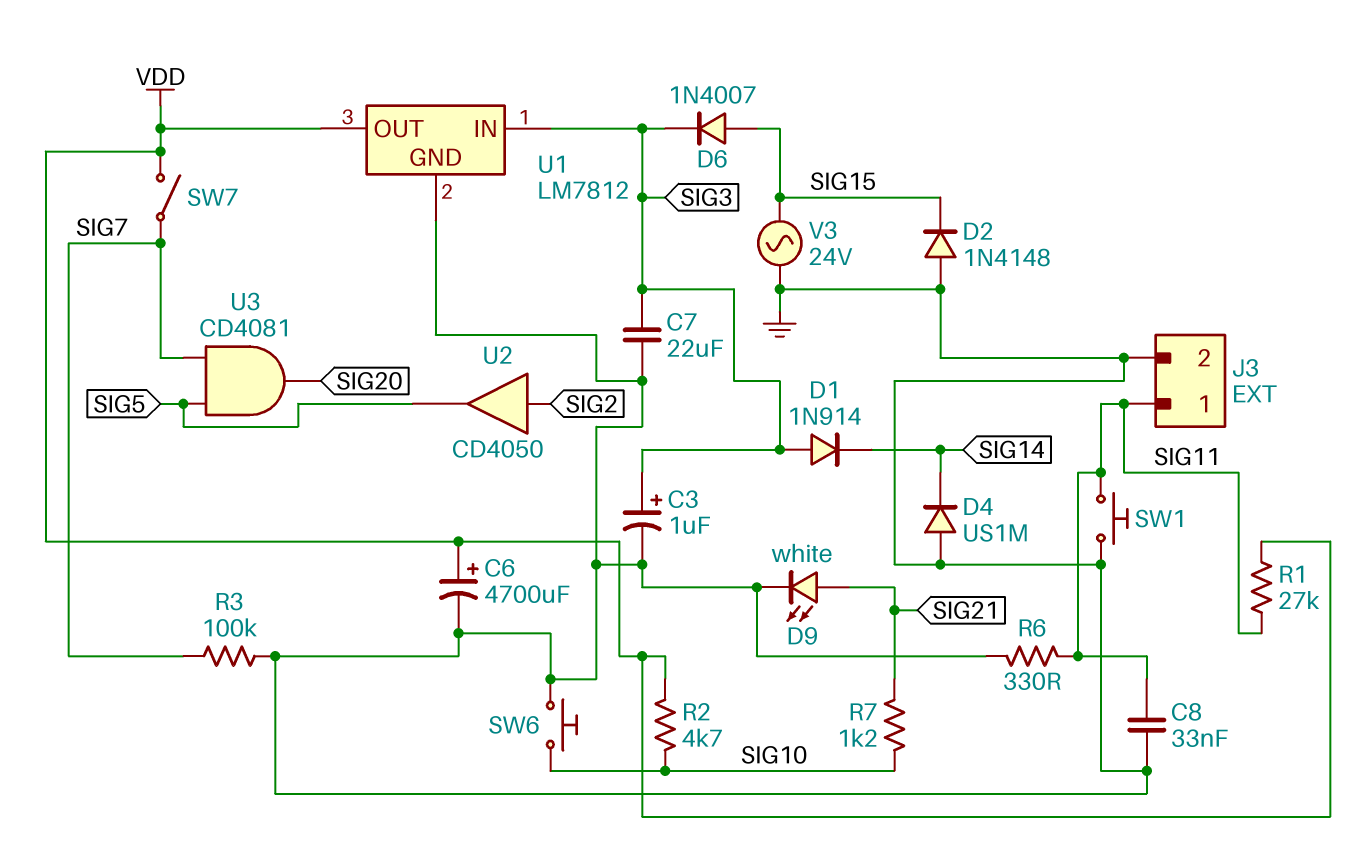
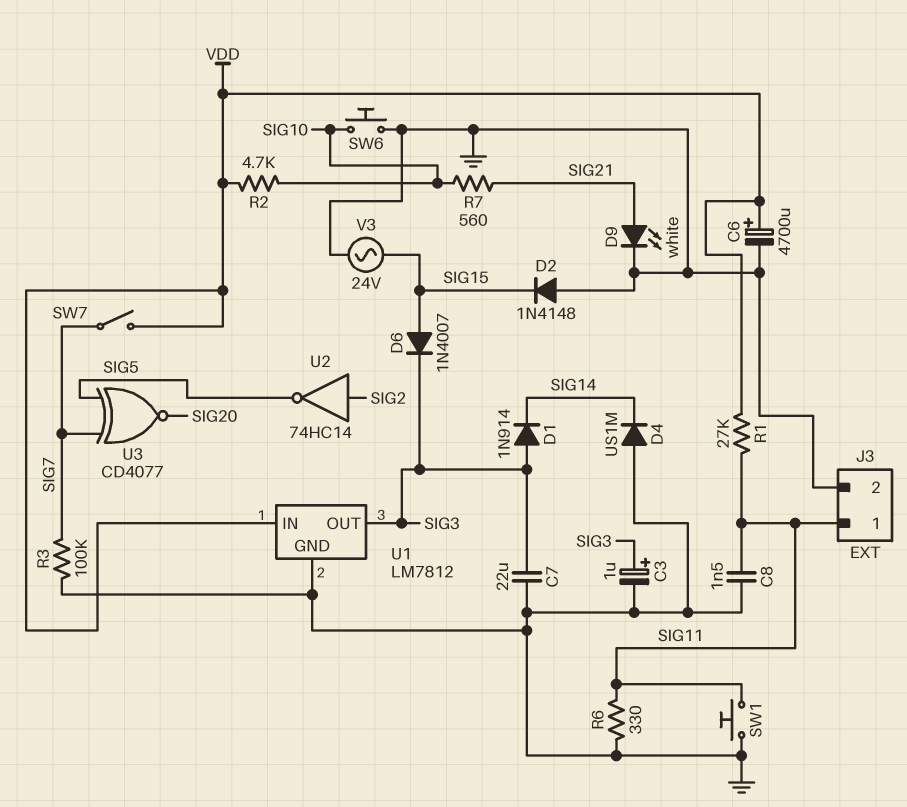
C8: 33nF (GND, SIG11) -> 1.5nF (GND, SIG11)
R7: 1.2k (SIG10, SIG21) -> 560 (SIG10, SIG21)
U1 pin IN: SIG3 -> VDD
U1 pin OUT: VDD -> SIG3
U2: buffer CD4050 (in SIG2, out SIG5) -> NOT 74HC14 (in SIG2, out SIG5)
U3: AND CD4081 (in SIG5, in SIG7, out SIG20) -> XNOR CD4077 (in SIG5, in SIG7, out SIG20)

